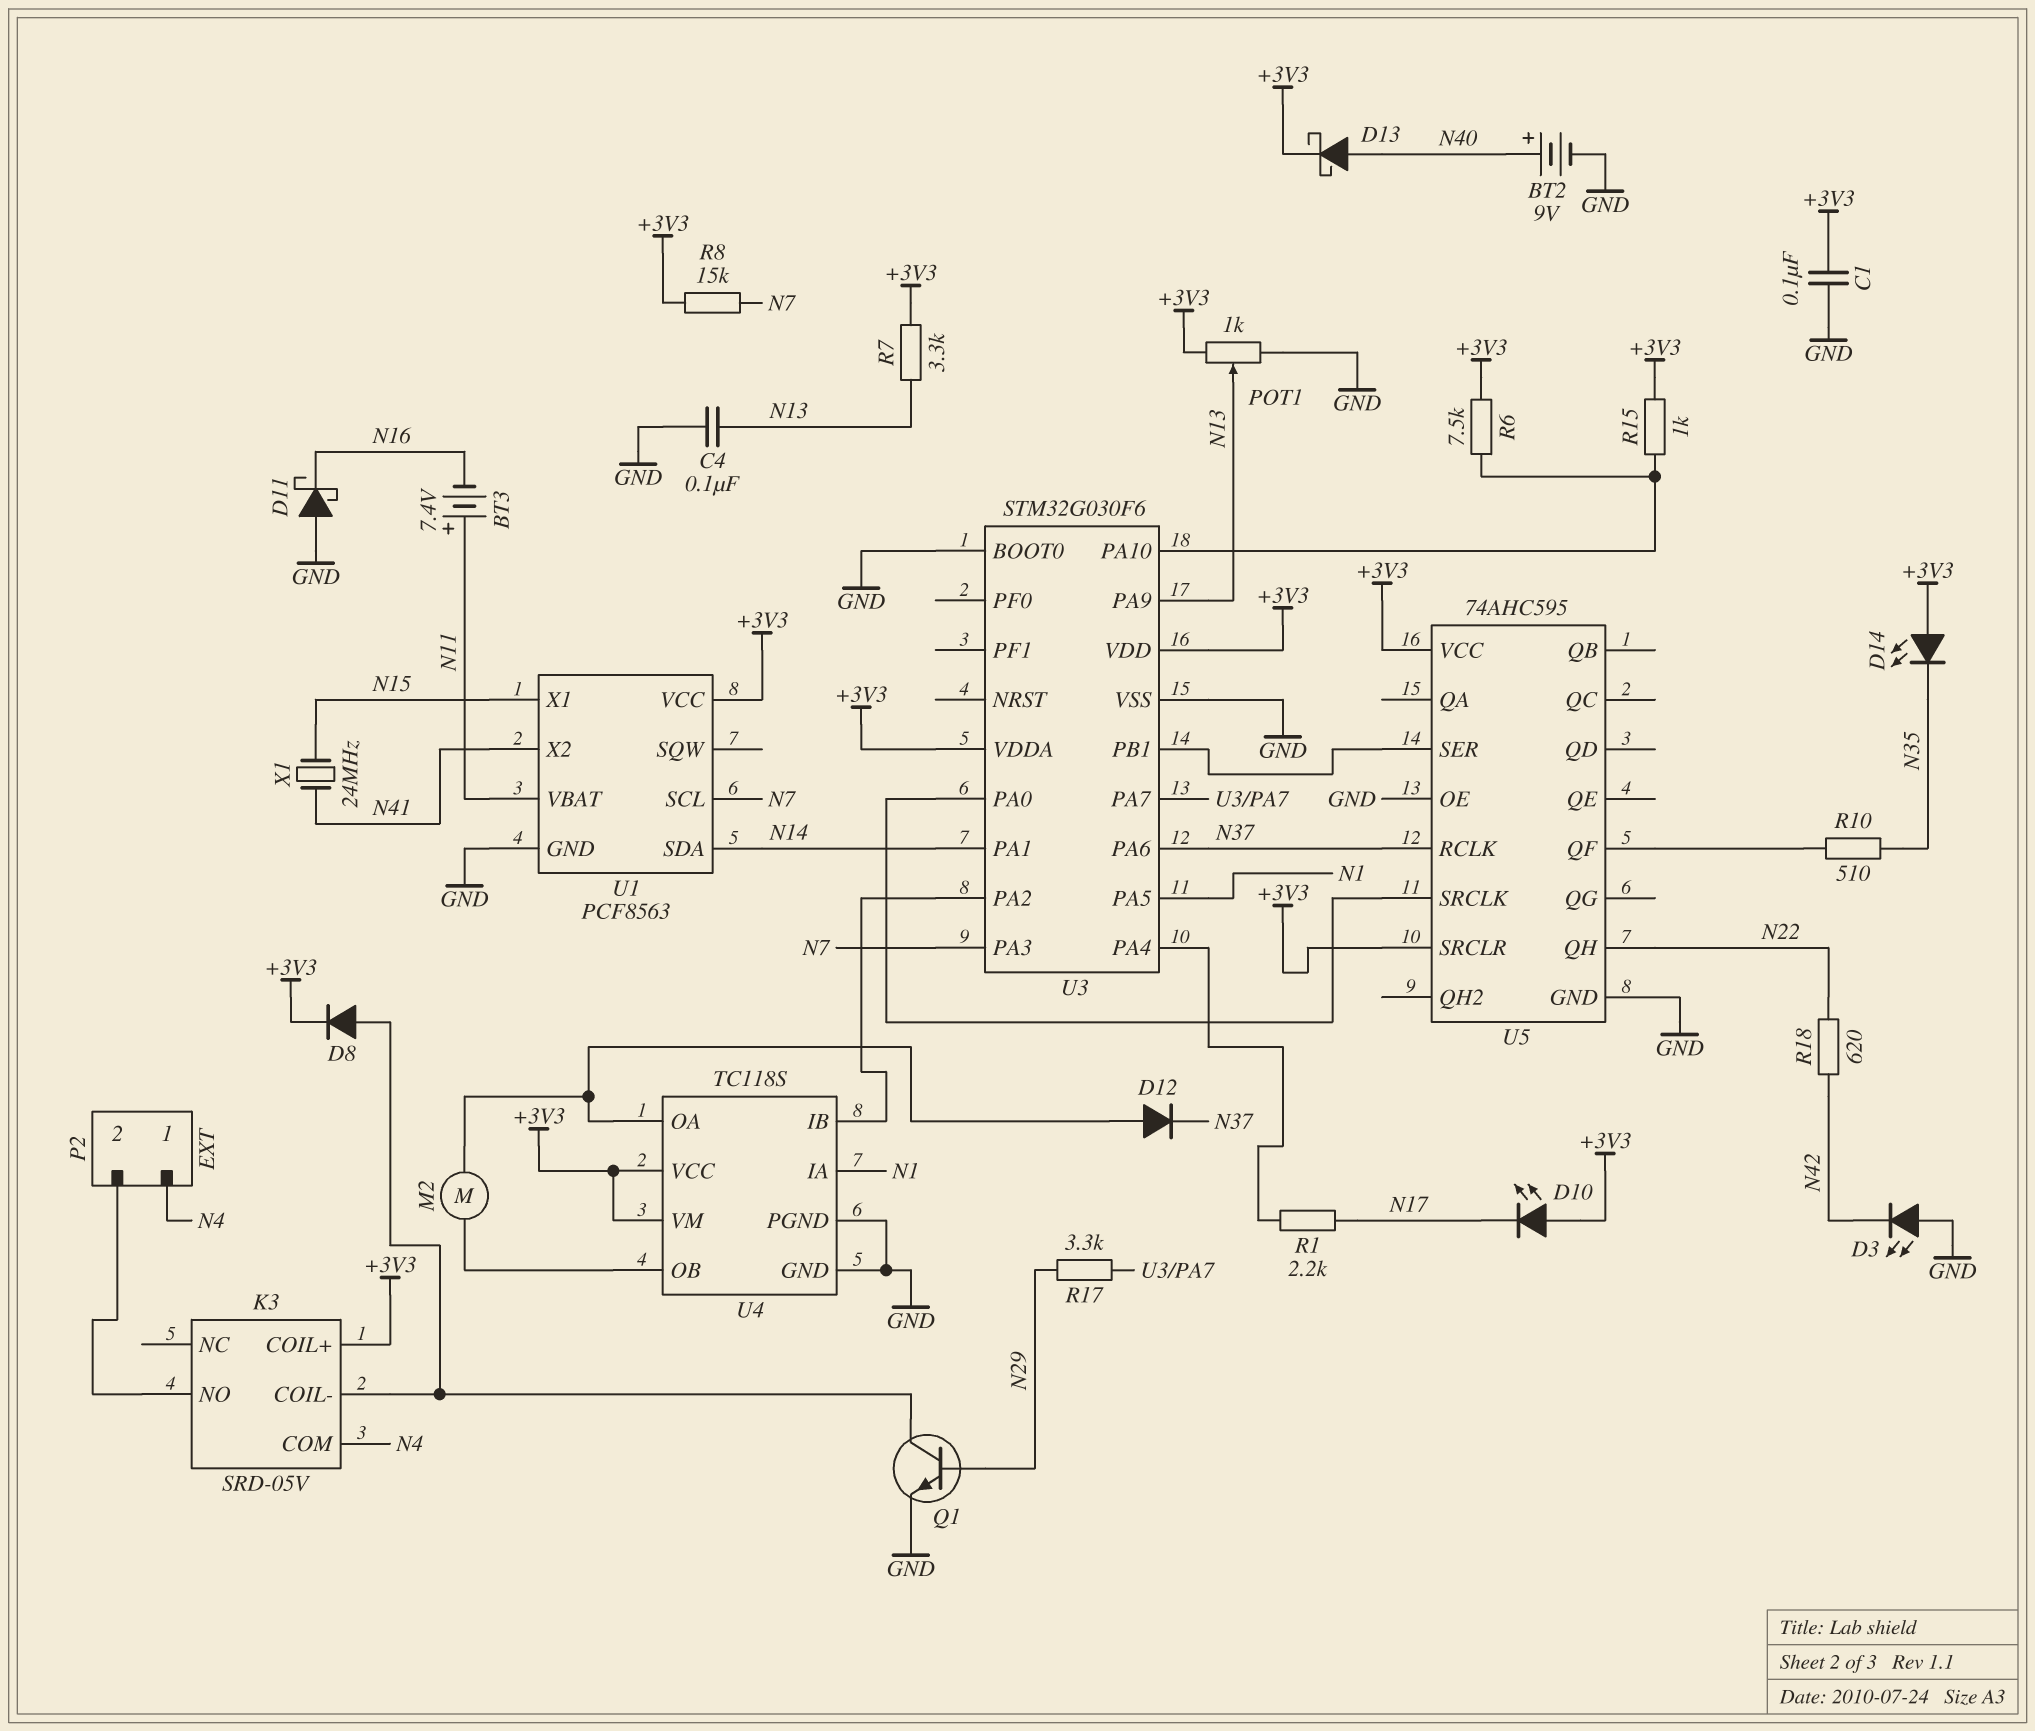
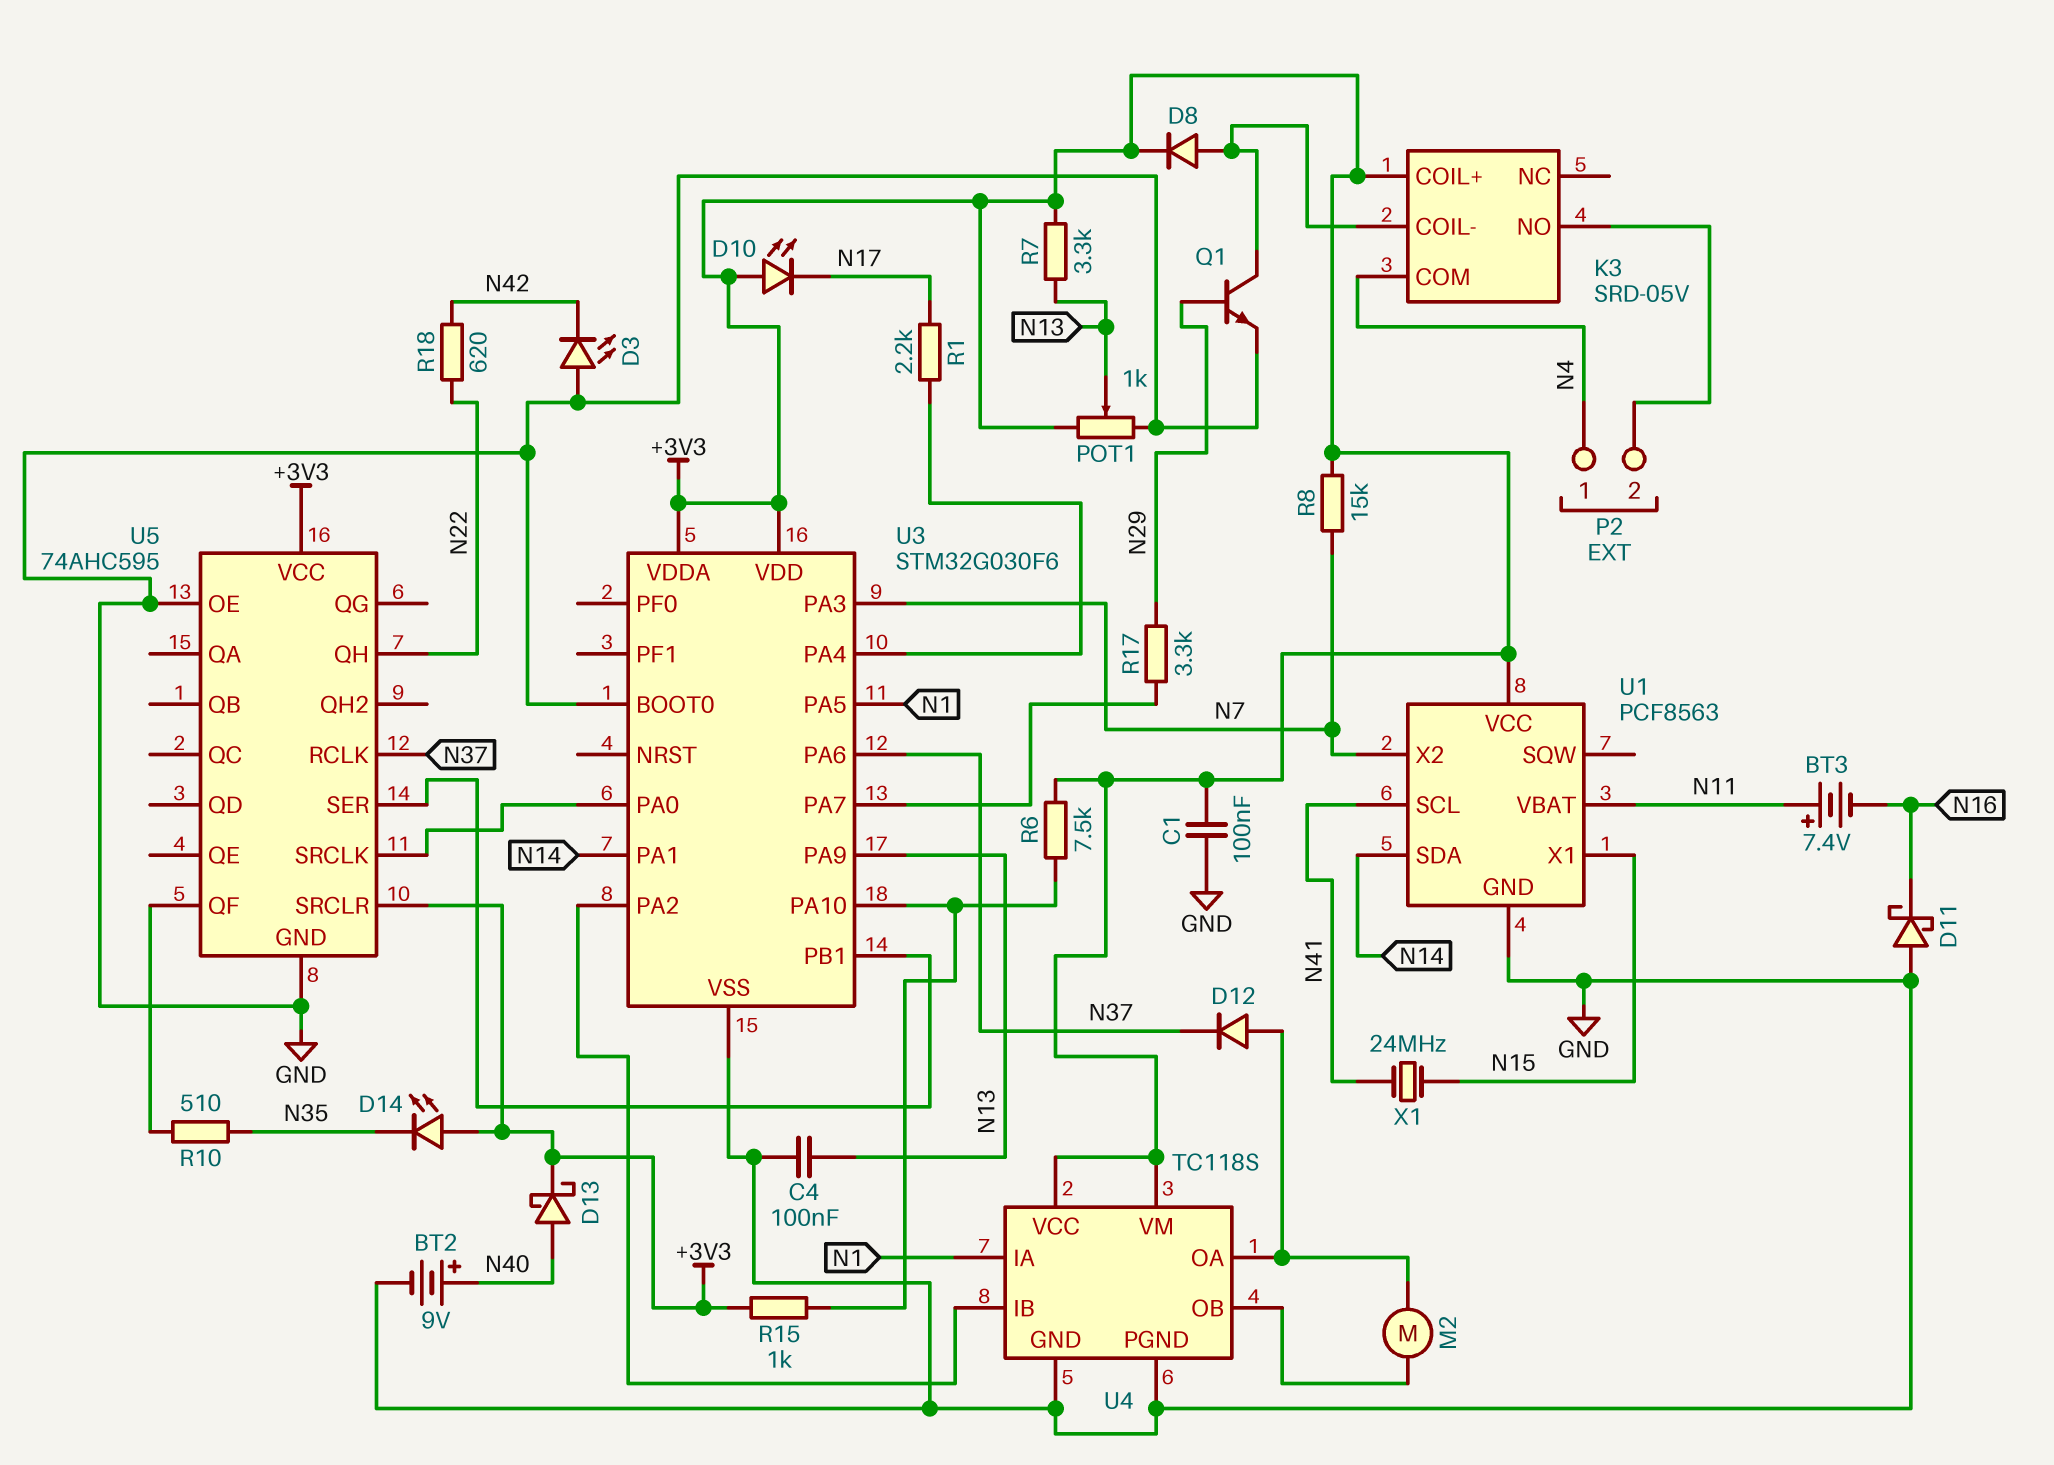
U1 pin SCL: N7 -> N41
U1 pin X2: N41 -> N7

